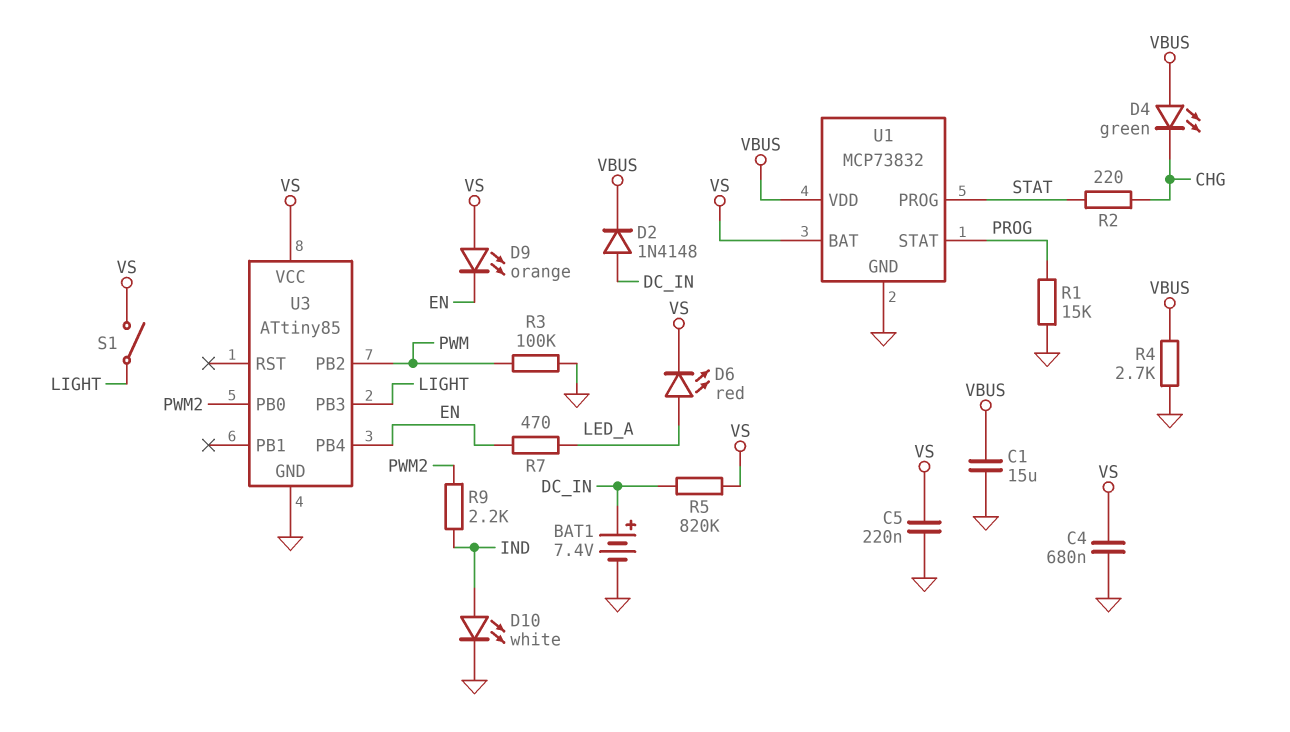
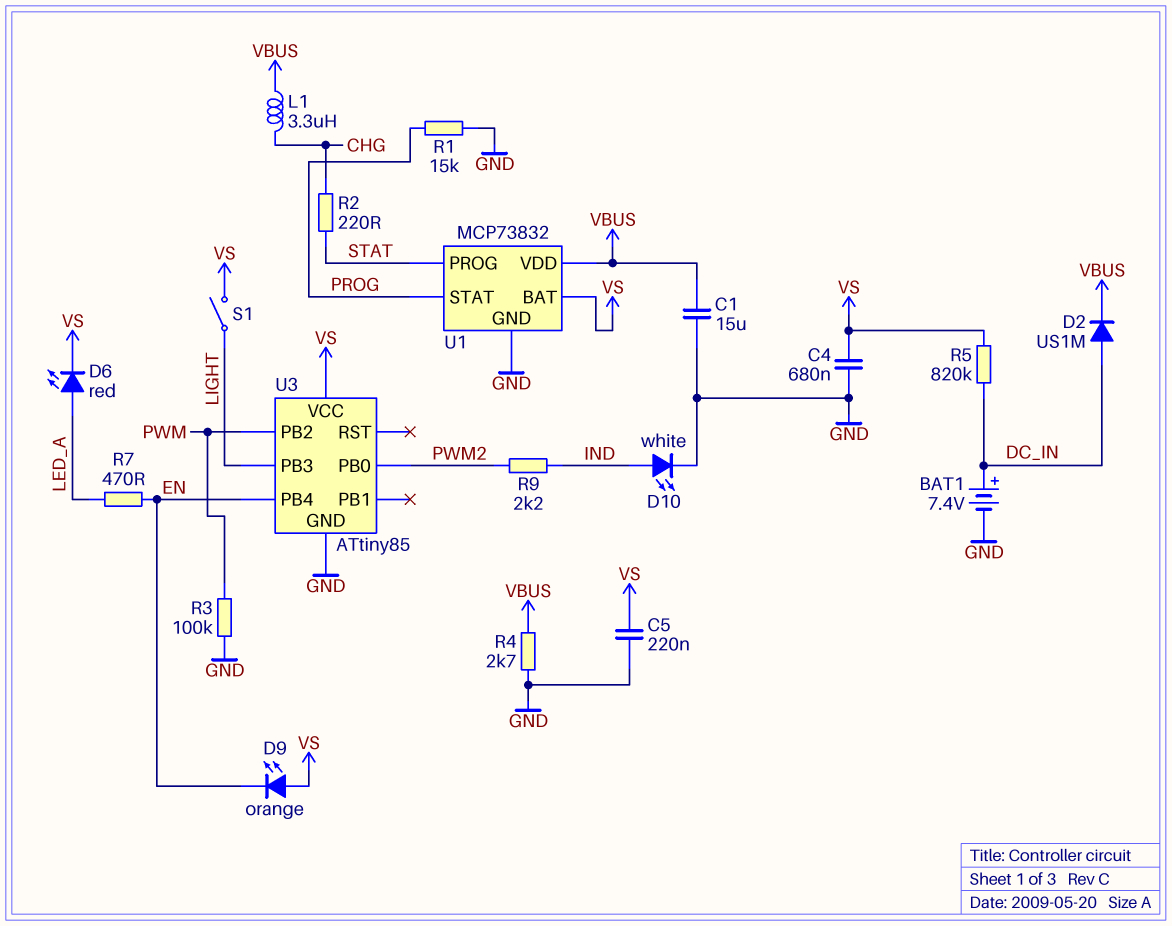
D2: diode 1N4148 (A DC_IN, K VBUS) -> diode US1M (A DC_IN, K VBUS)
D4: LED green (A VBUS, K CHG) -> none
L1: none -> 3.3uH (CHG, VBUS)

